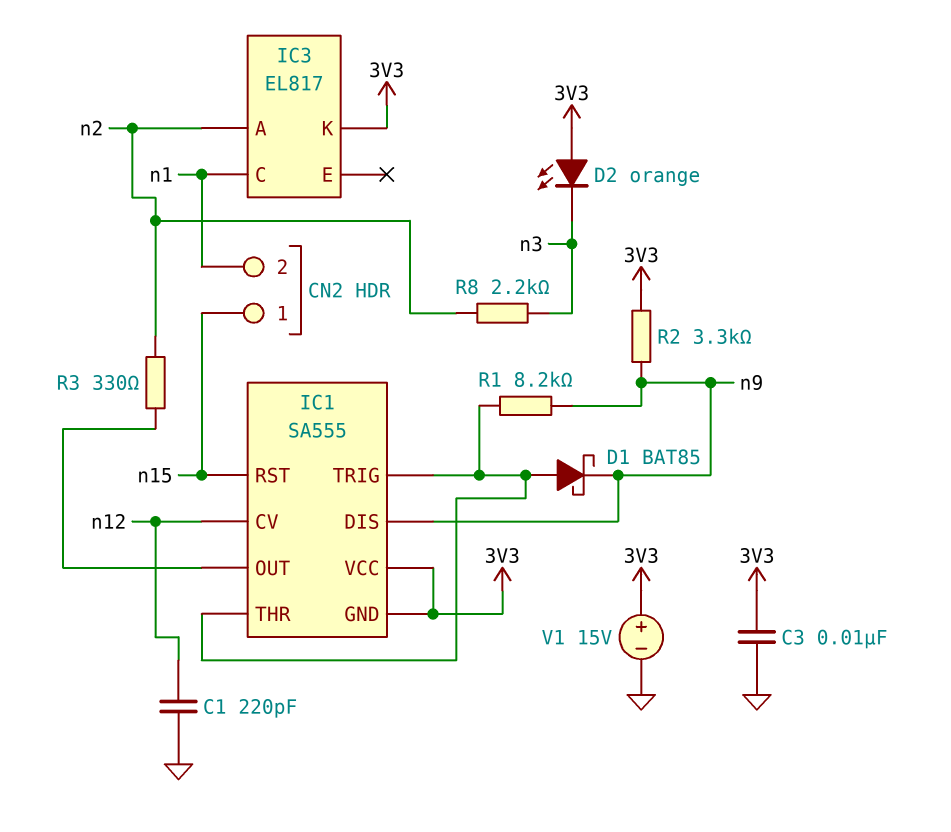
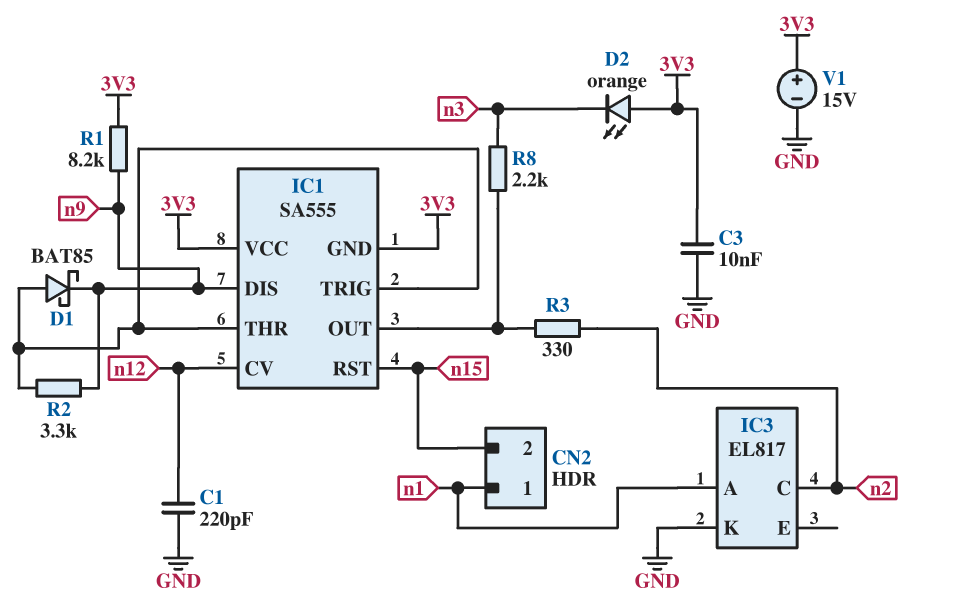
CN2 pin 1: n15 -> n1
CN2 pin 2: n1 -> n15
IC3 pin A: n2 -> n1
IC3 pin C: n1 -> n2
IC3 pin K: 3V3 -> GND
R1: 8.2k (IC1/THR, n9) -> 8.2k (3V3, n9)
R2: 3.3k (3V3, n9) -> 3.3k (IC1/THR, n9)
R8: 2.2k (n2, n3) -> 2.2k (IC1/OUT, n3)

